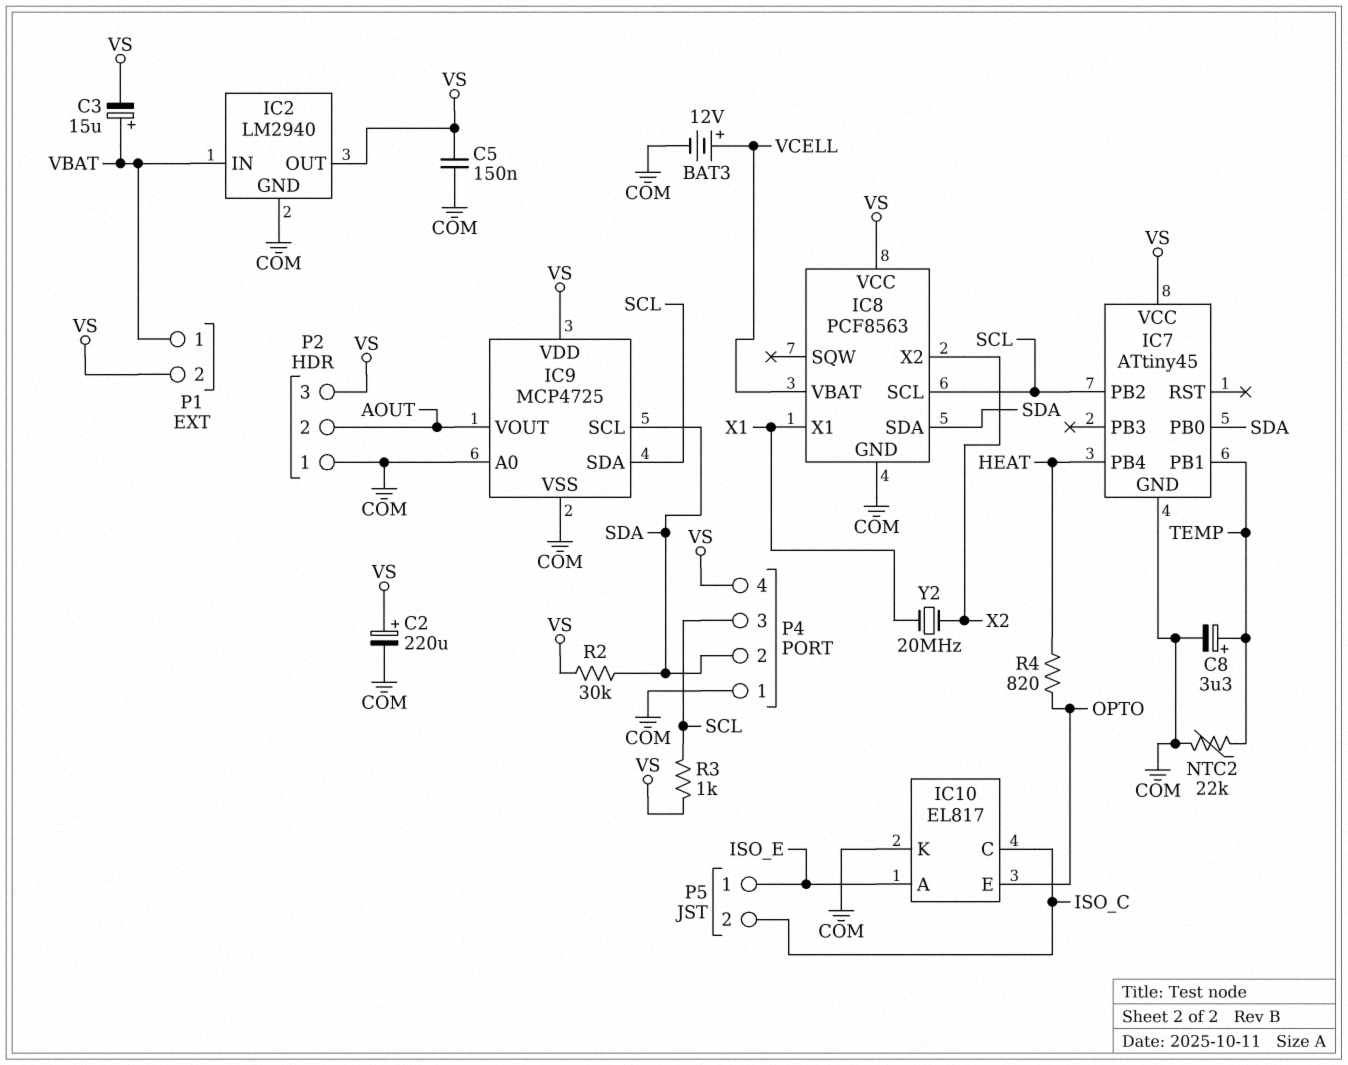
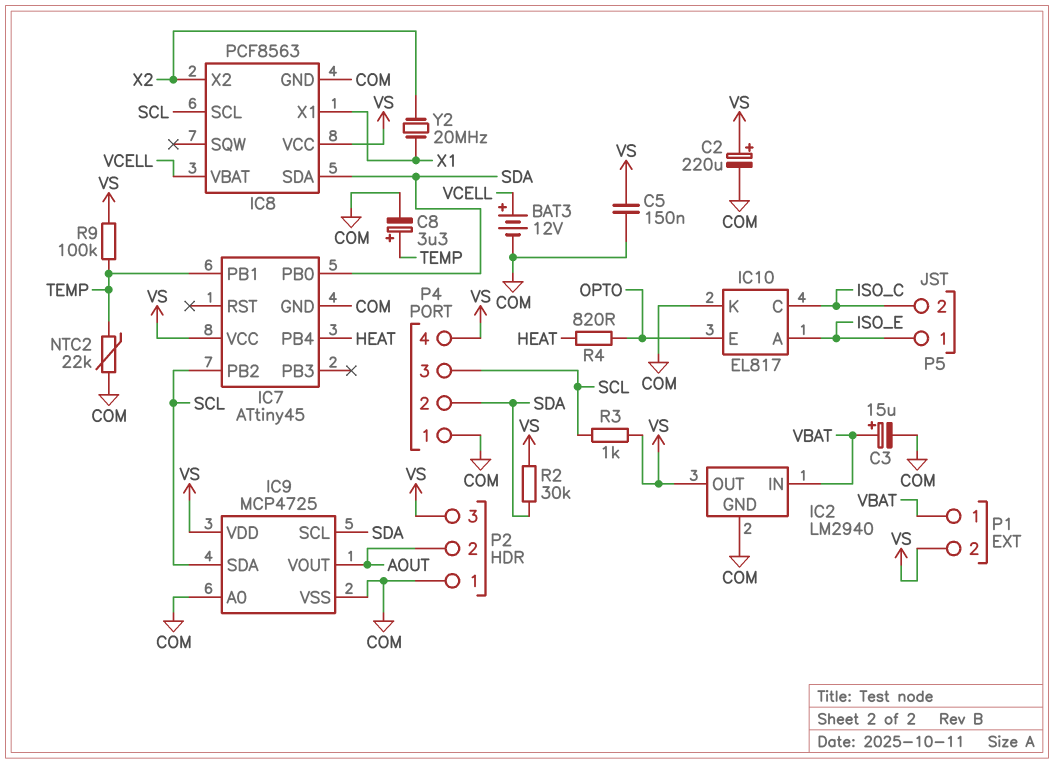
C3: 15uF (plus VBAT, minus VS) -> 15uF (plus VBAT, minus COM)
R9: none -> 100k (TEMP, VS)

